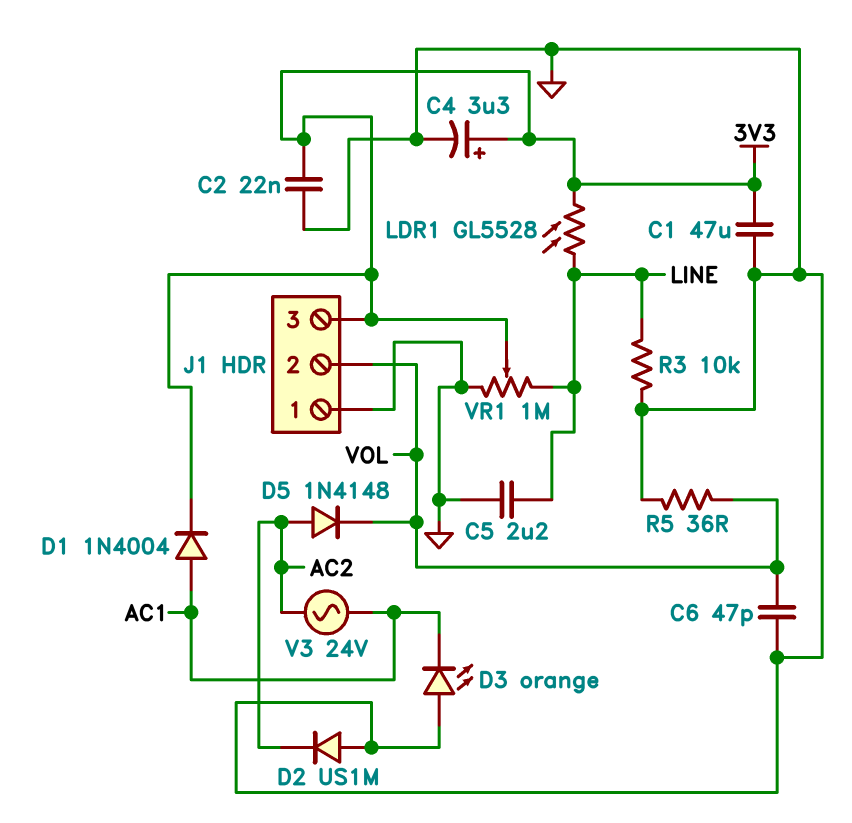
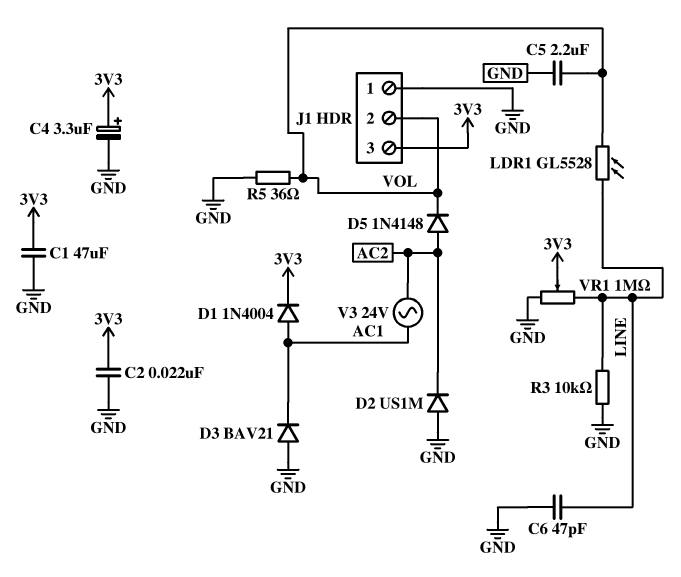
C5: 2.2uF (GND, LINE) -> 2.2uF (GND, VOL)
C6: 47pF (GND, VOL) -> 47pF (GND, LINE)
D3: LED orange (A GND, K AC1) -> diode BAV21 (A GND, K AC1)
LDR1: GL5528 (3V3, LINE) -> GL5528 (LINE, VOL)

